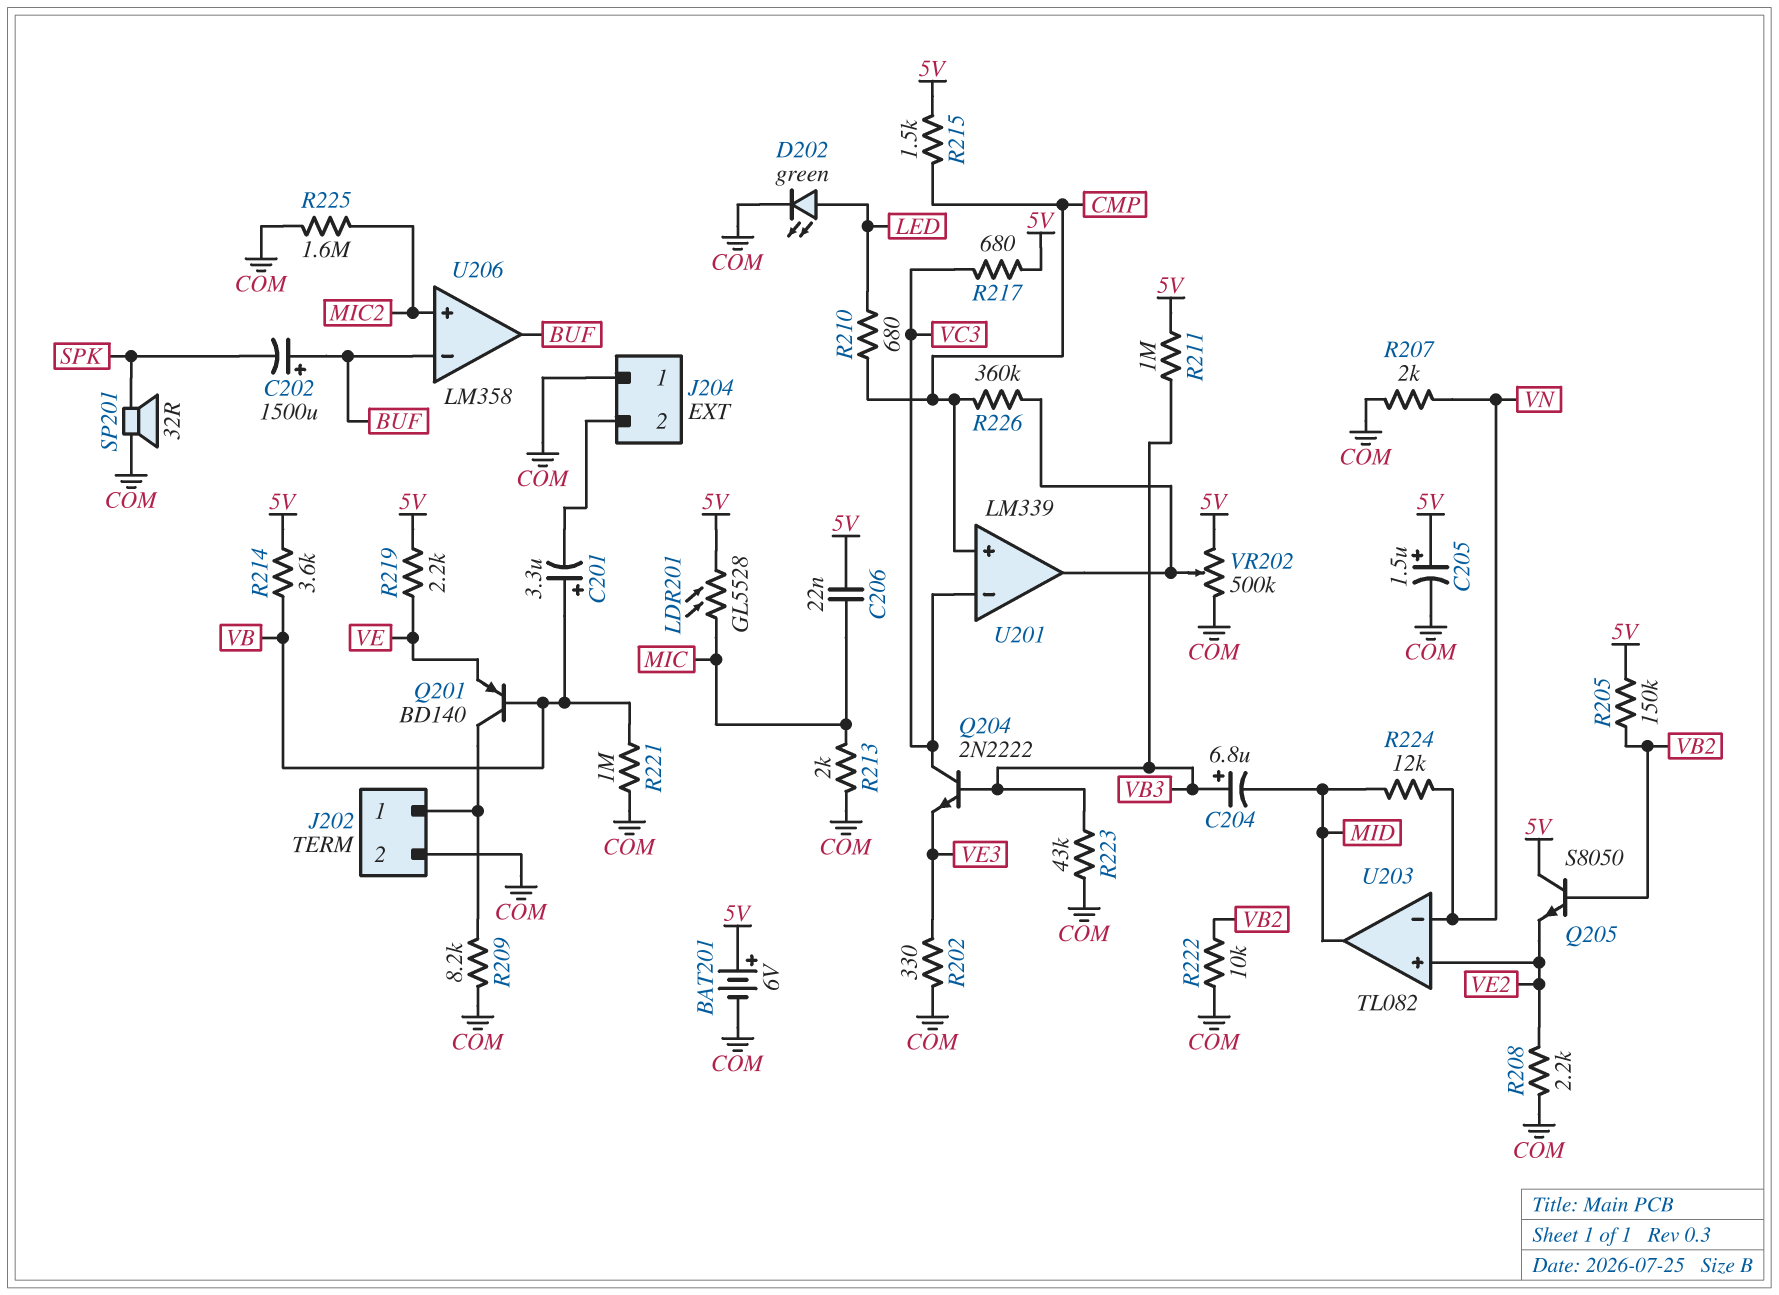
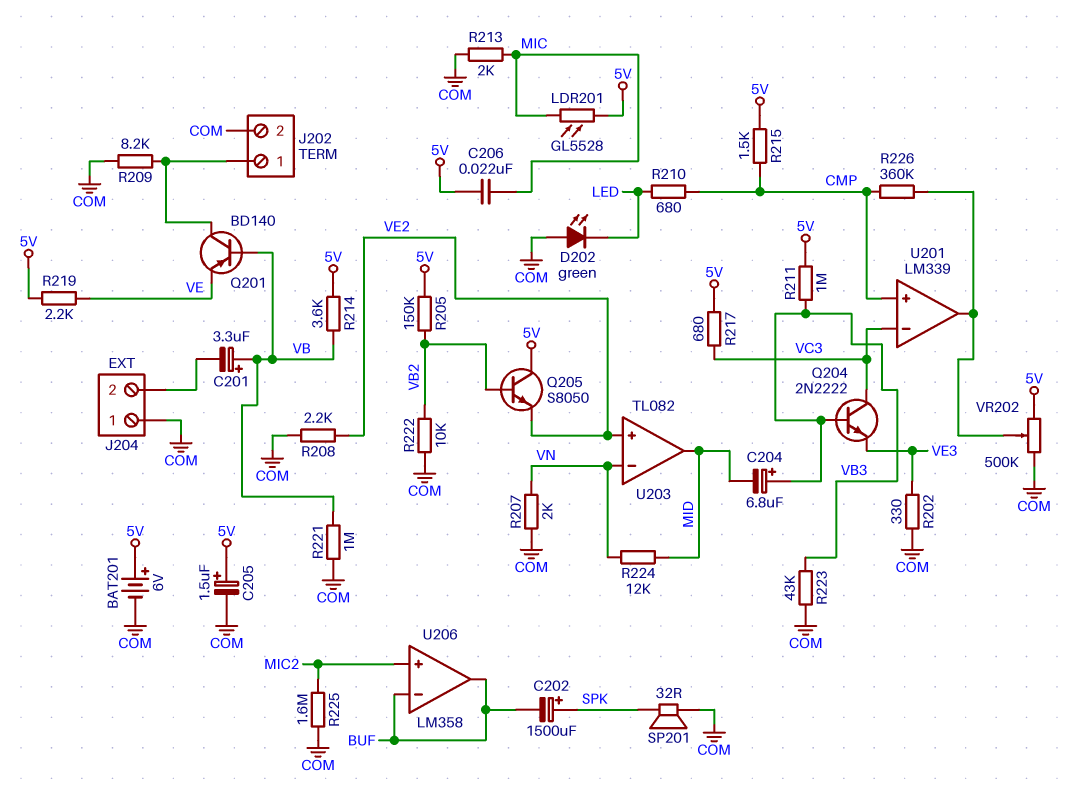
C202: 1500uF (plus BUF, minus SPK) -> 1500uF (plus SPK, minus BUF)
D202: LED green (A LED, K COM) -> LED green (A COM, K LED)

